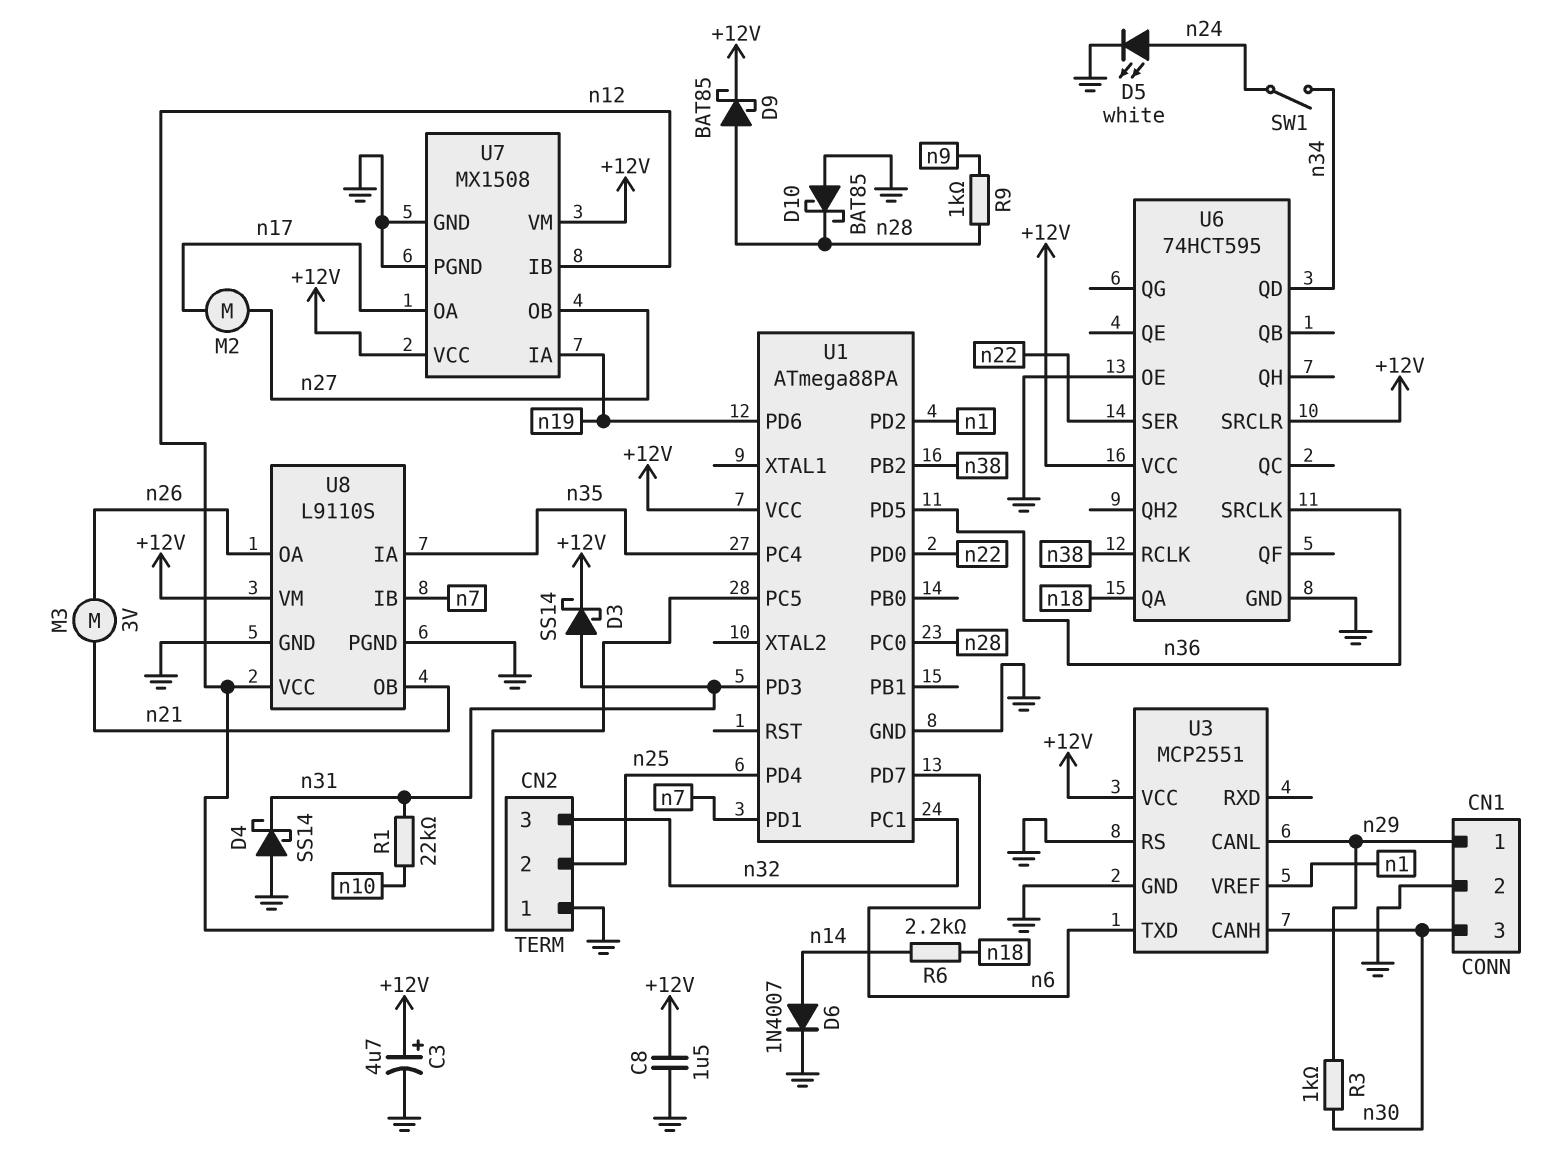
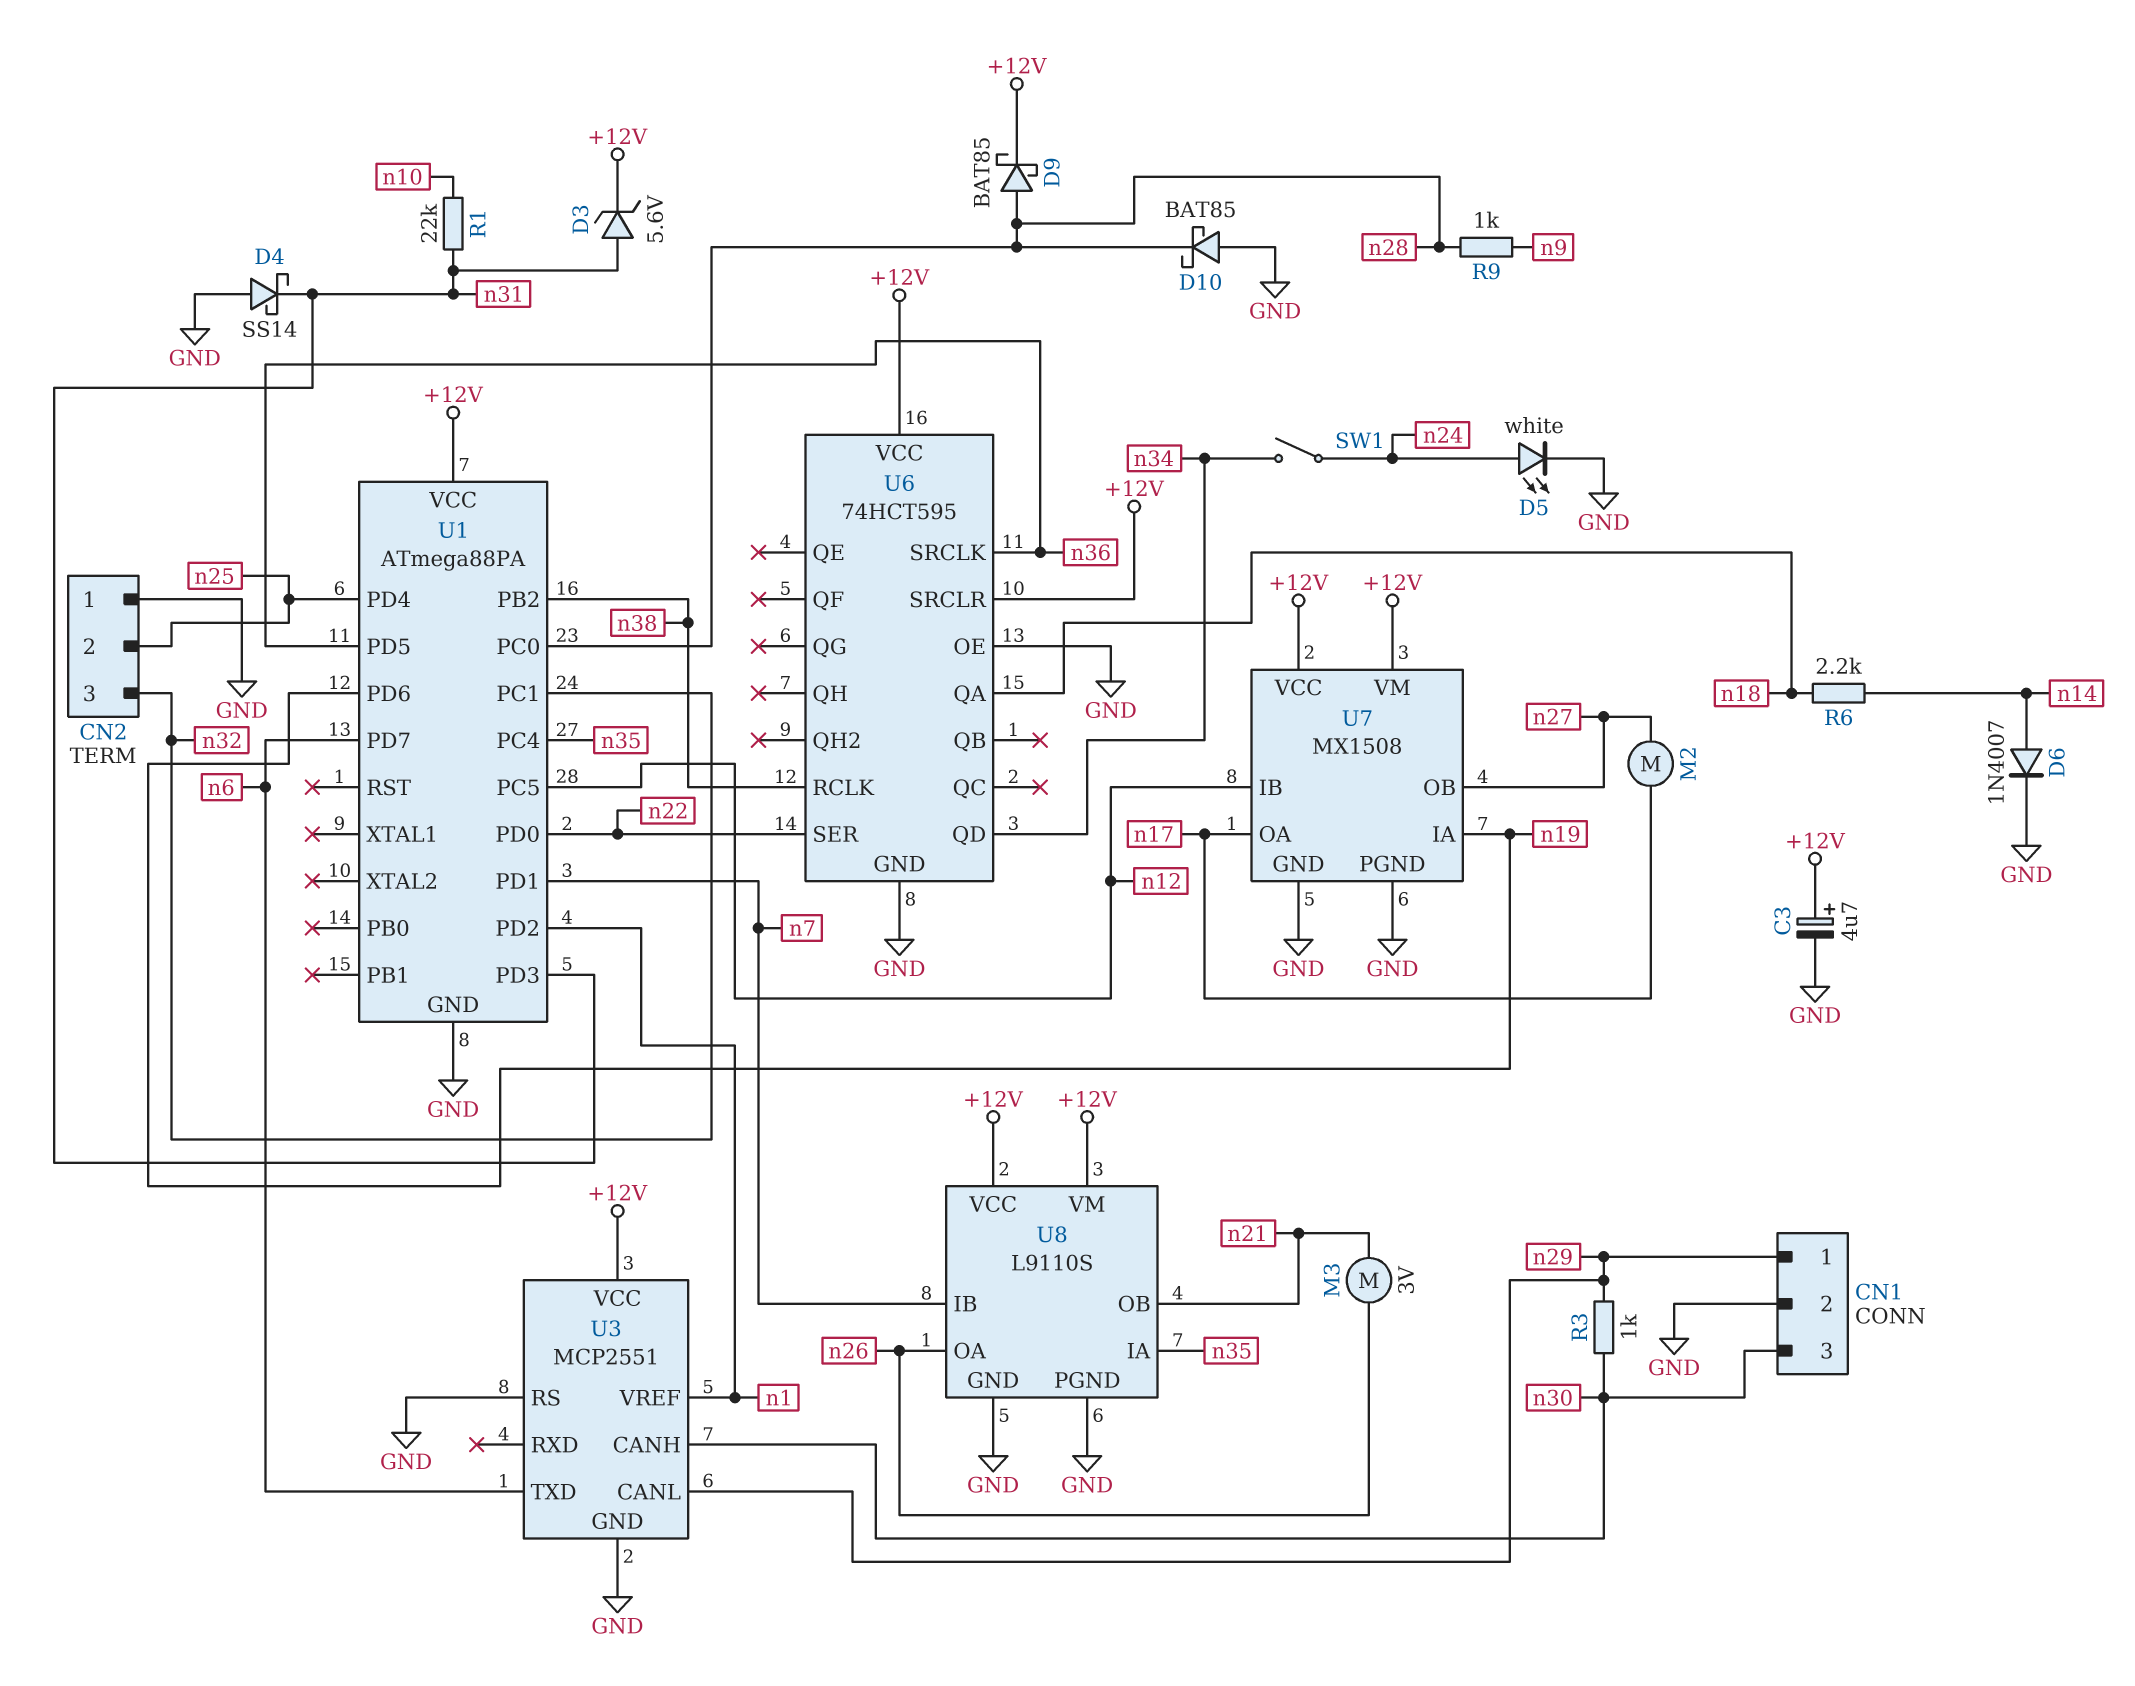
C8: 1.5uF (+12V, GND) -> none
D3: schottky SS14 (A n31, K +12V) -> zener 5.6V (A n31, K +12V)
U8 pin VCC: n12 -> +12V

